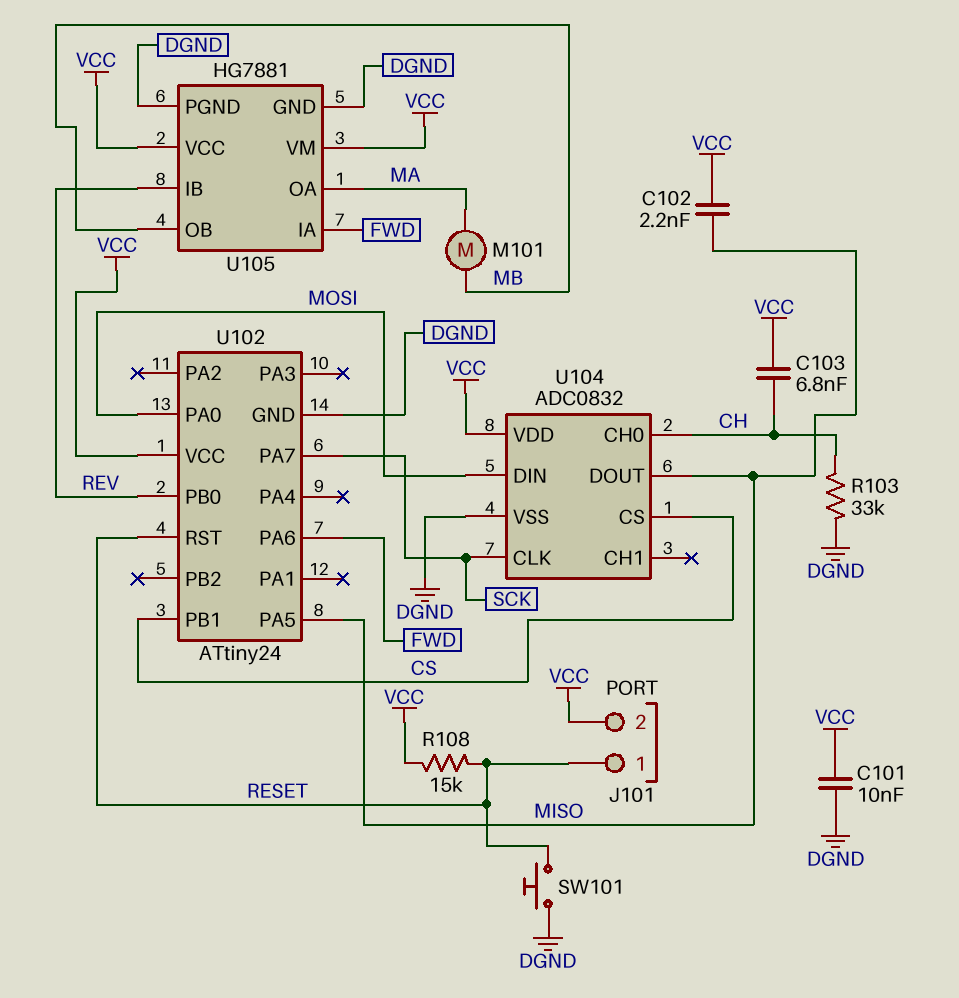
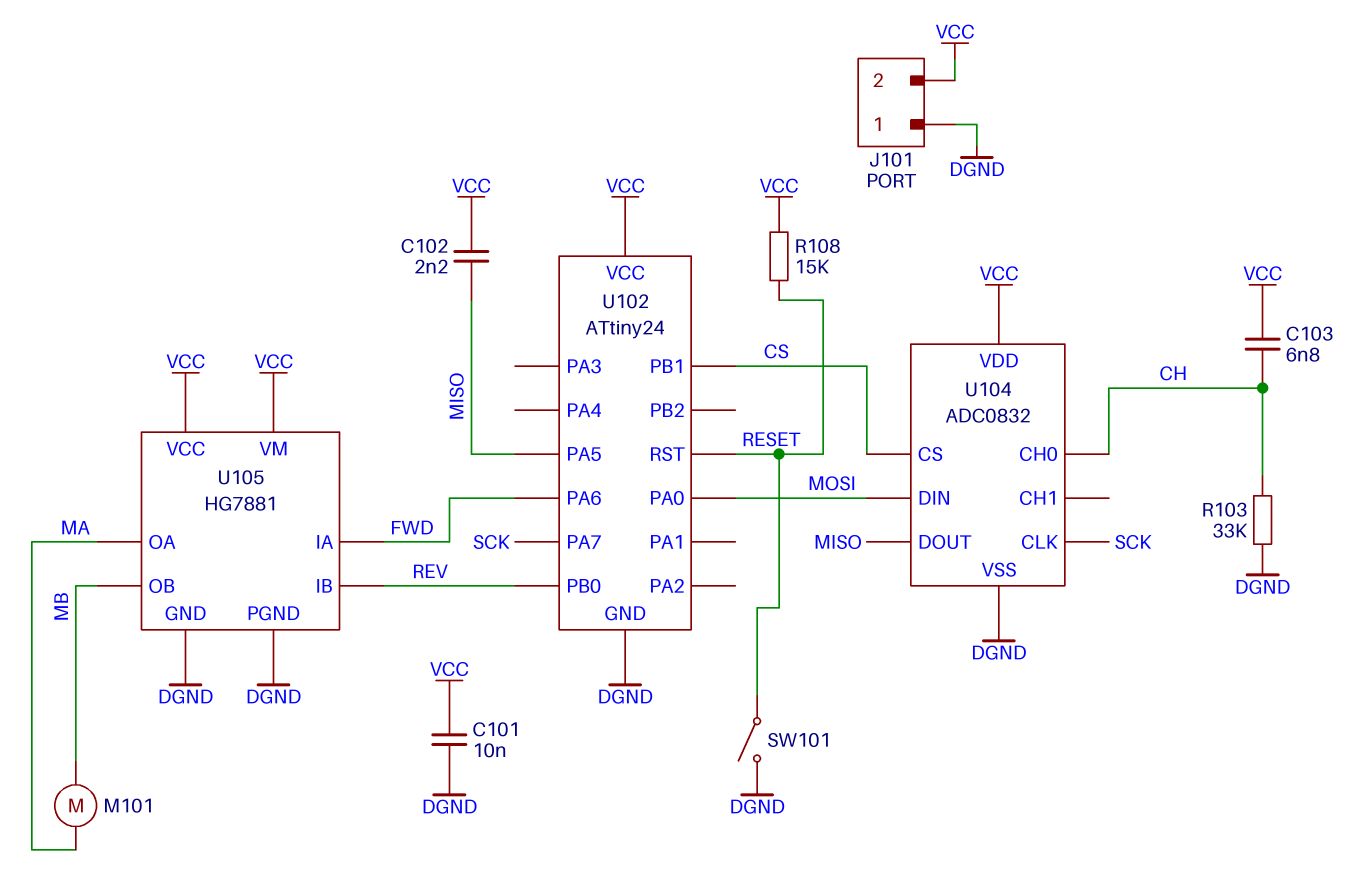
J101 pin 1: RESET -> DGND
SW101: button (DGND, RESET) -> switch (DGND, RESET)

